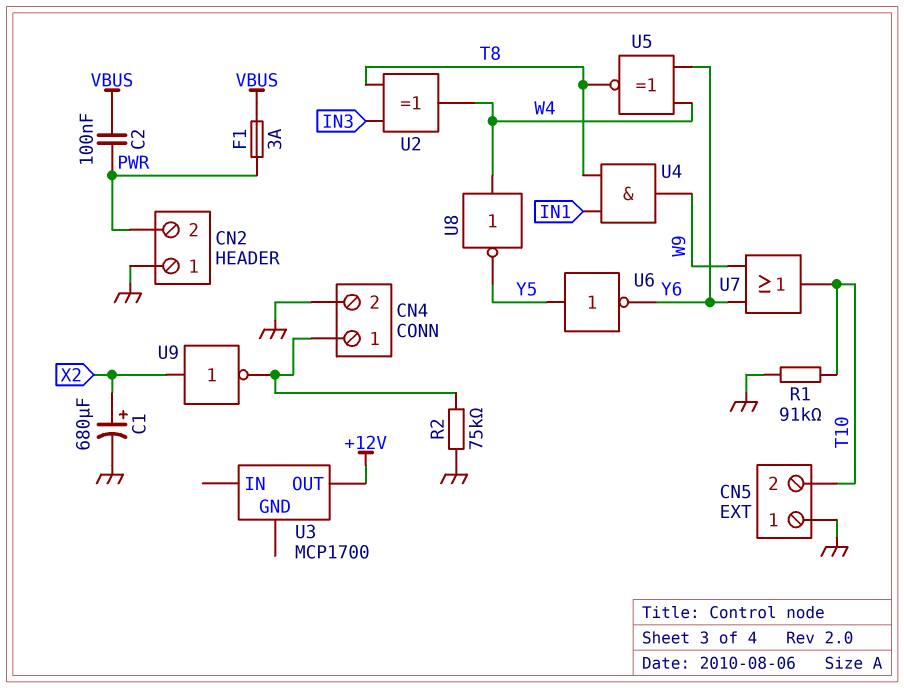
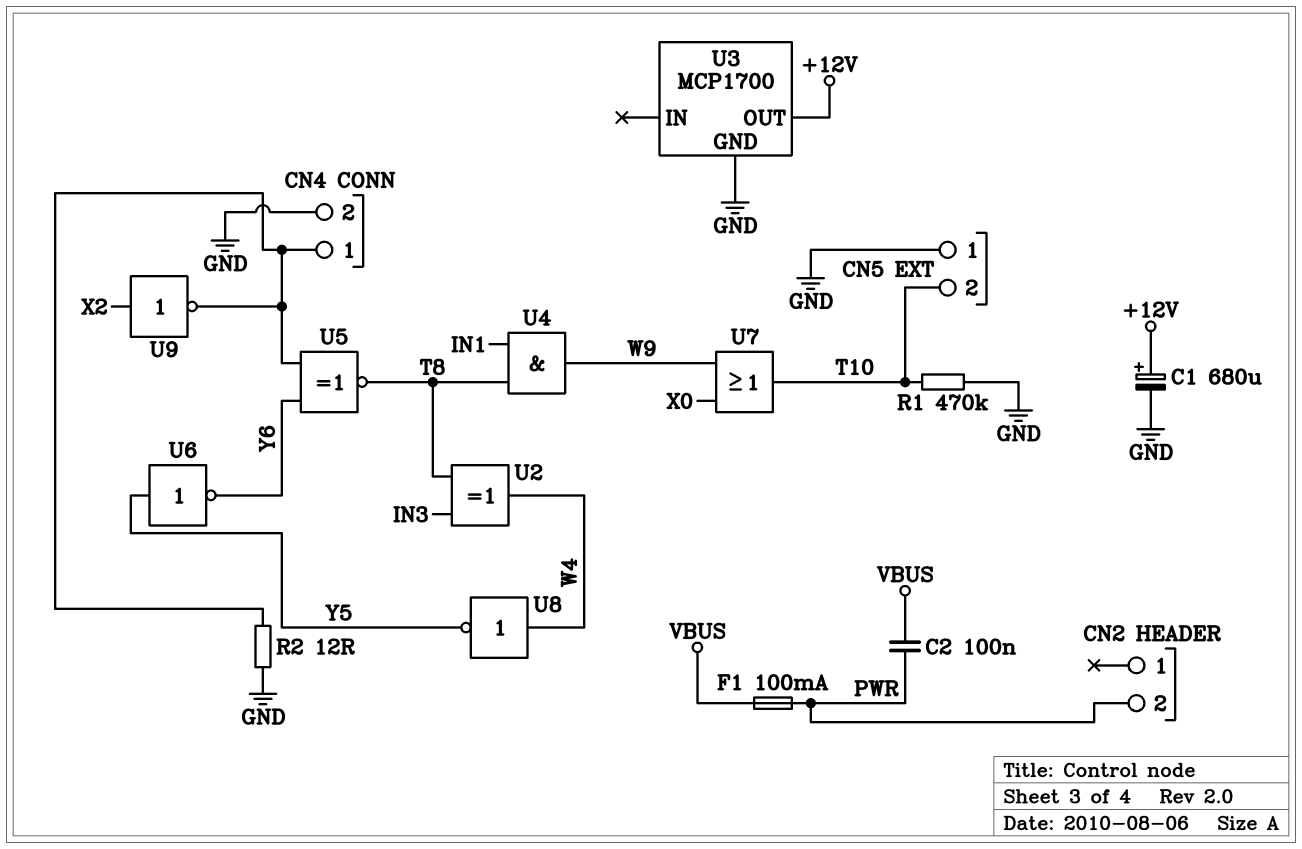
C1: 680uF (plus X2, minus GND) -> 680uF (plus +12V, minus GND)
CN2 pin 1: GND -> none
F1: 3A (PWR, VBUS) -> 100mA (PWR, VBUS)
R1: 91k (GND, T10) -> 470k (GND, T10)
R2: 75k (CN4/1, GND) -> 12 (CN4/1, GND)
U3 pin GND: none -> GND
U5: XNOR (in W4, in Y6, out T8) -> XNOR (in CN4/1, in Y6, out T8)
U7: OR (in W9, in Y6, out T10) -> OR (in W9, in X0, out T10)

